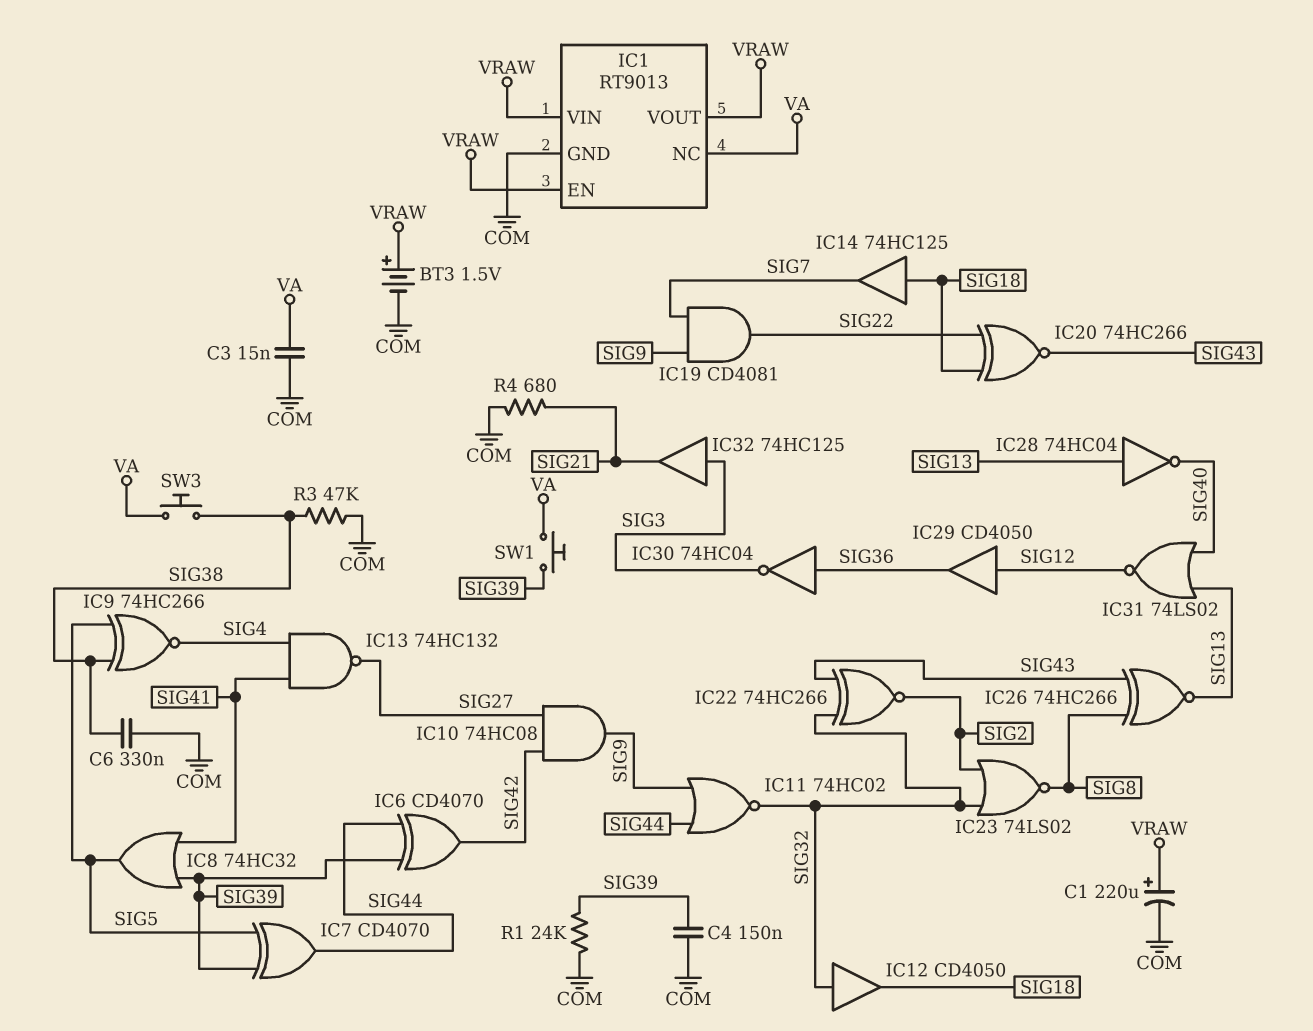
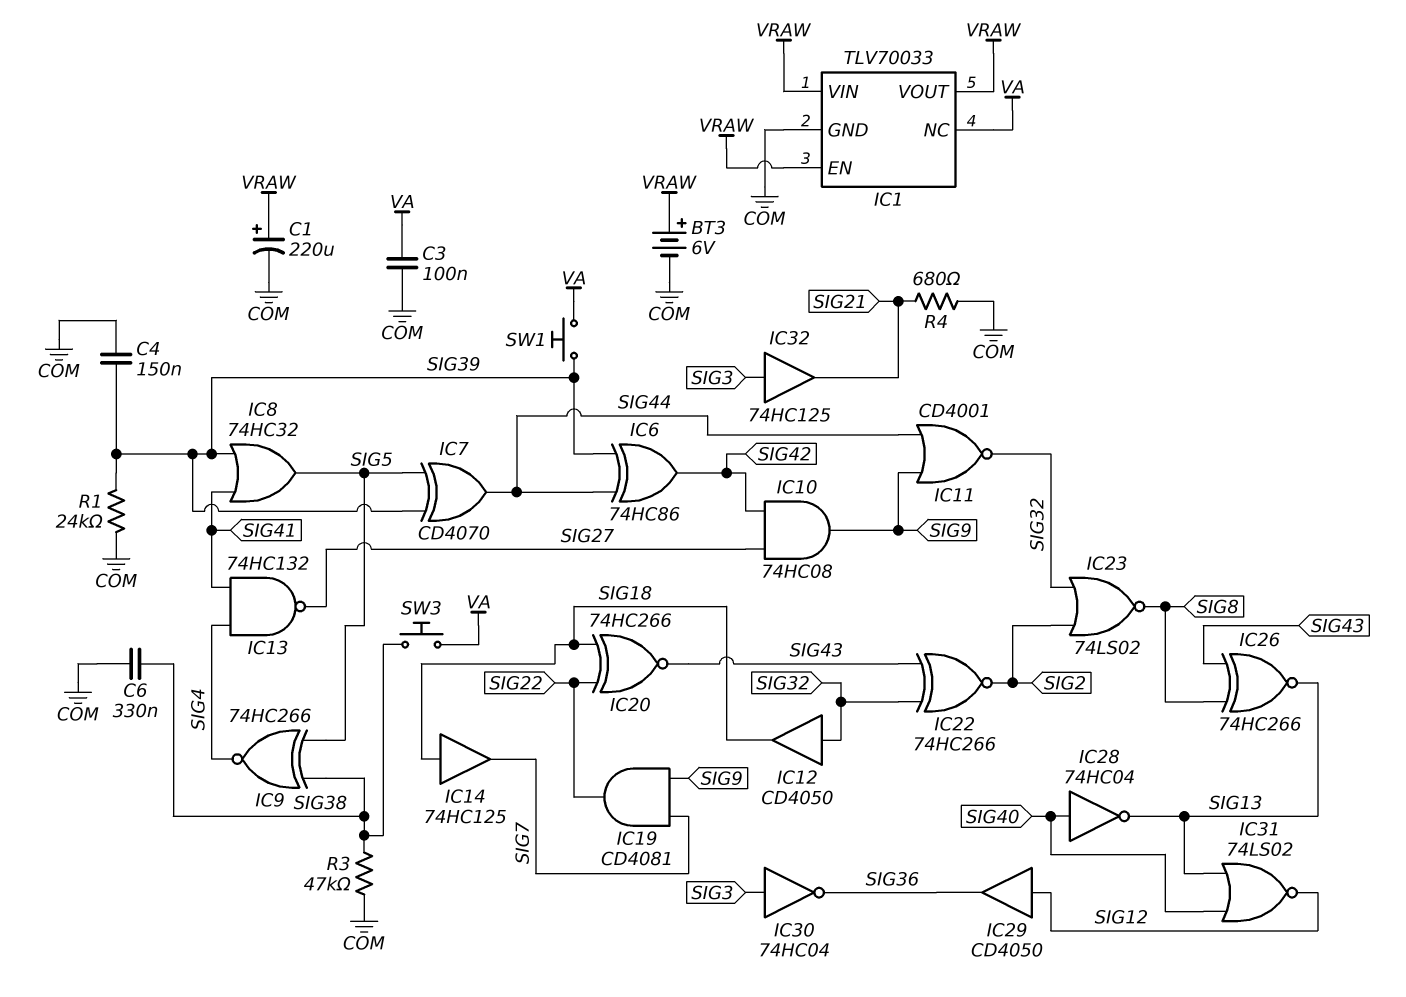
BT3: 1.5V (plus VRAW, minus COM) -> 6V (plus VRAW, minus COM)
C3: 15nF (COM, VA) -> 100nF (COM, VA)
IC1: RT9013 -> TLV70033
IC6: XOR CD4070 (in SIG39, in SIG44, out SIG42) -> XOR 74HC86 (in SIG39, in SIG44, out SIG42)
IC11: NOR 74HC02 (in SIG9, in SIG44, out SIG32) -> NOR CD4001 (in SIG9, in SIG44, out SIG32)
IC28: NOT 74HC04 (in SIG13, out SIG40) -> NOT 74HC04 (in SIG40, out SIG13)
IC30: NOT 74HC04 (in SIG36, out SIG3) -> NOT 74HC04 (in SIG3, out SIG36)

